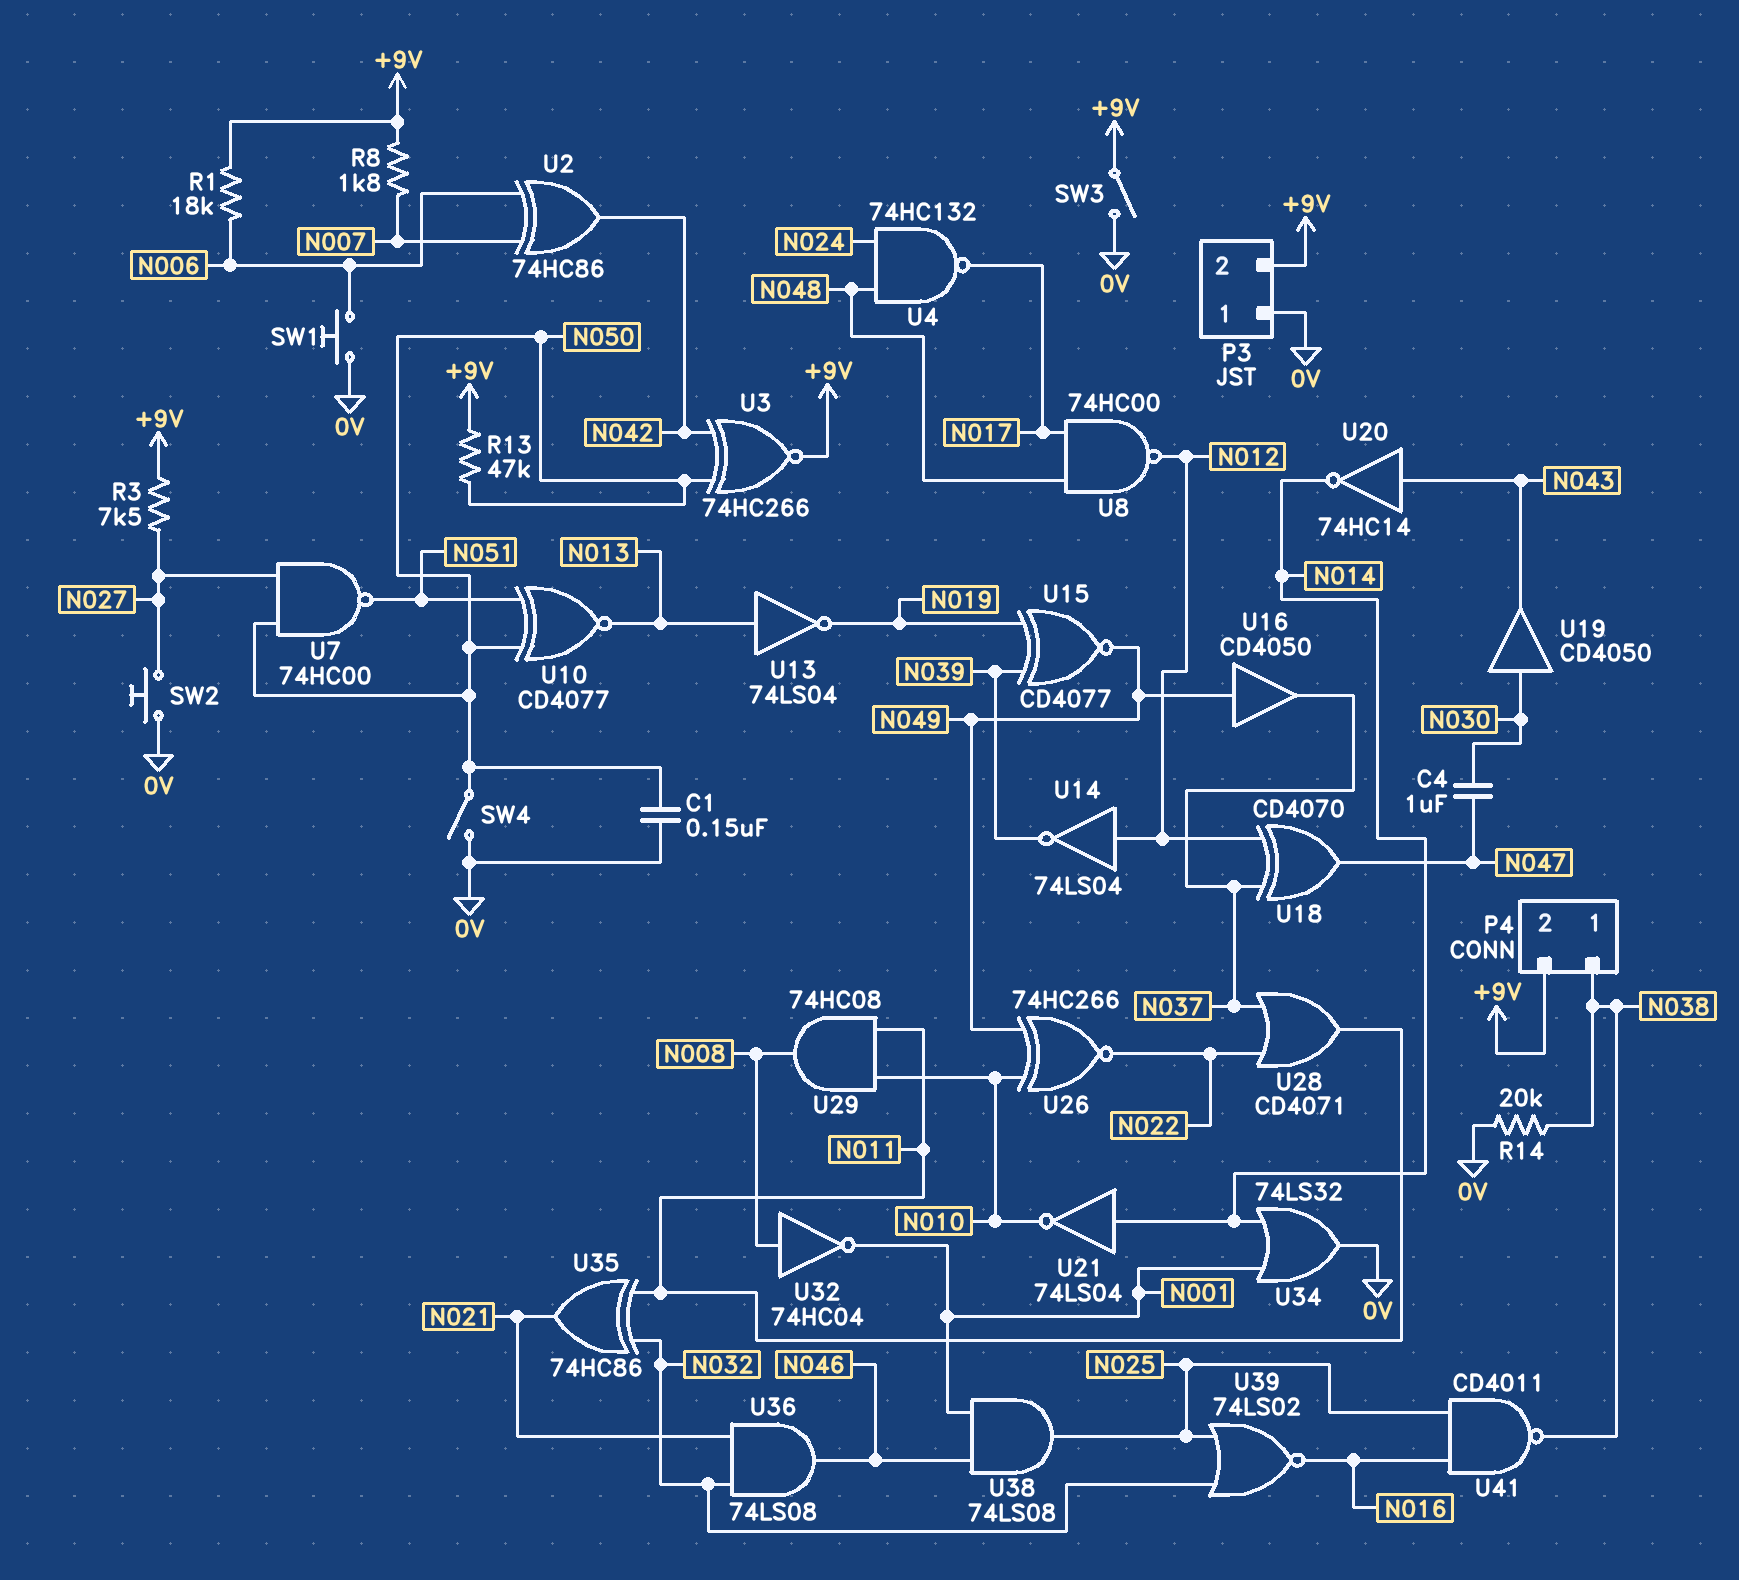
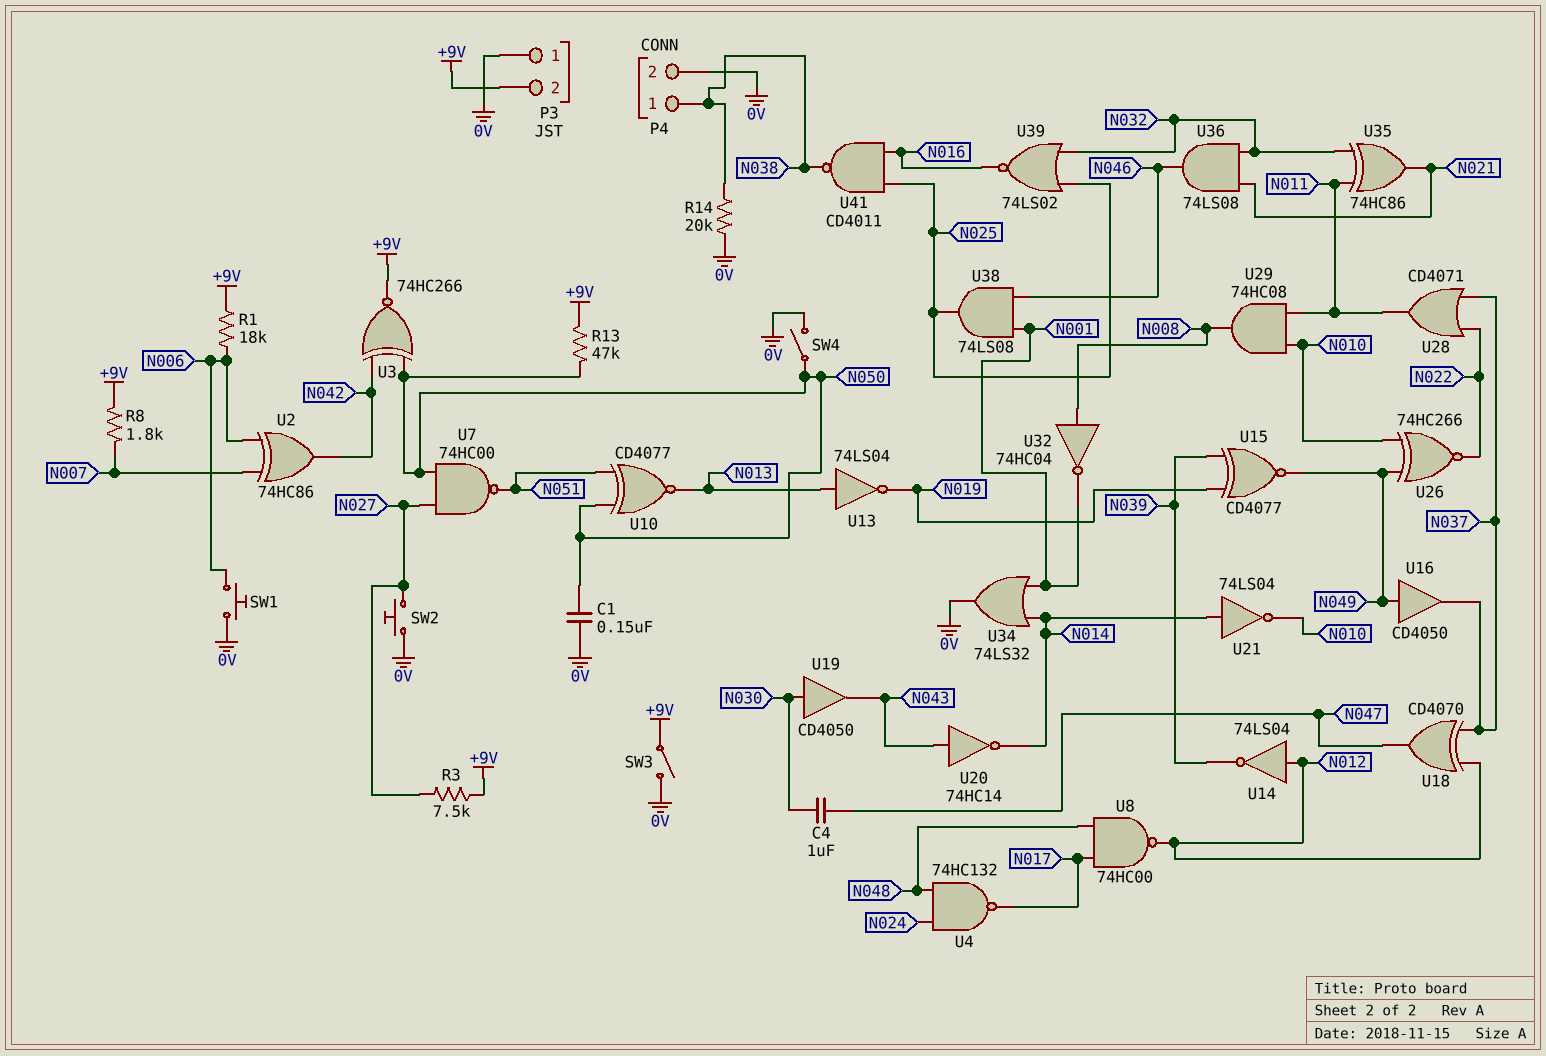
P4 pin 2: +9V -> 0V

